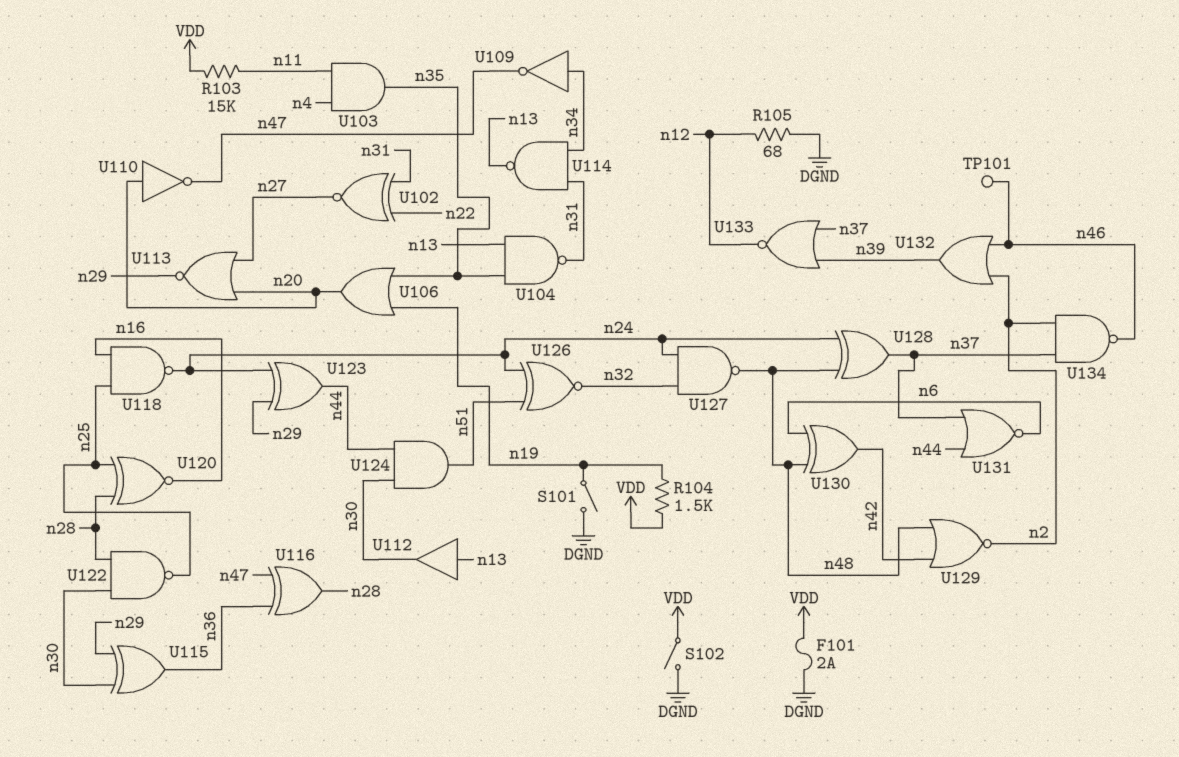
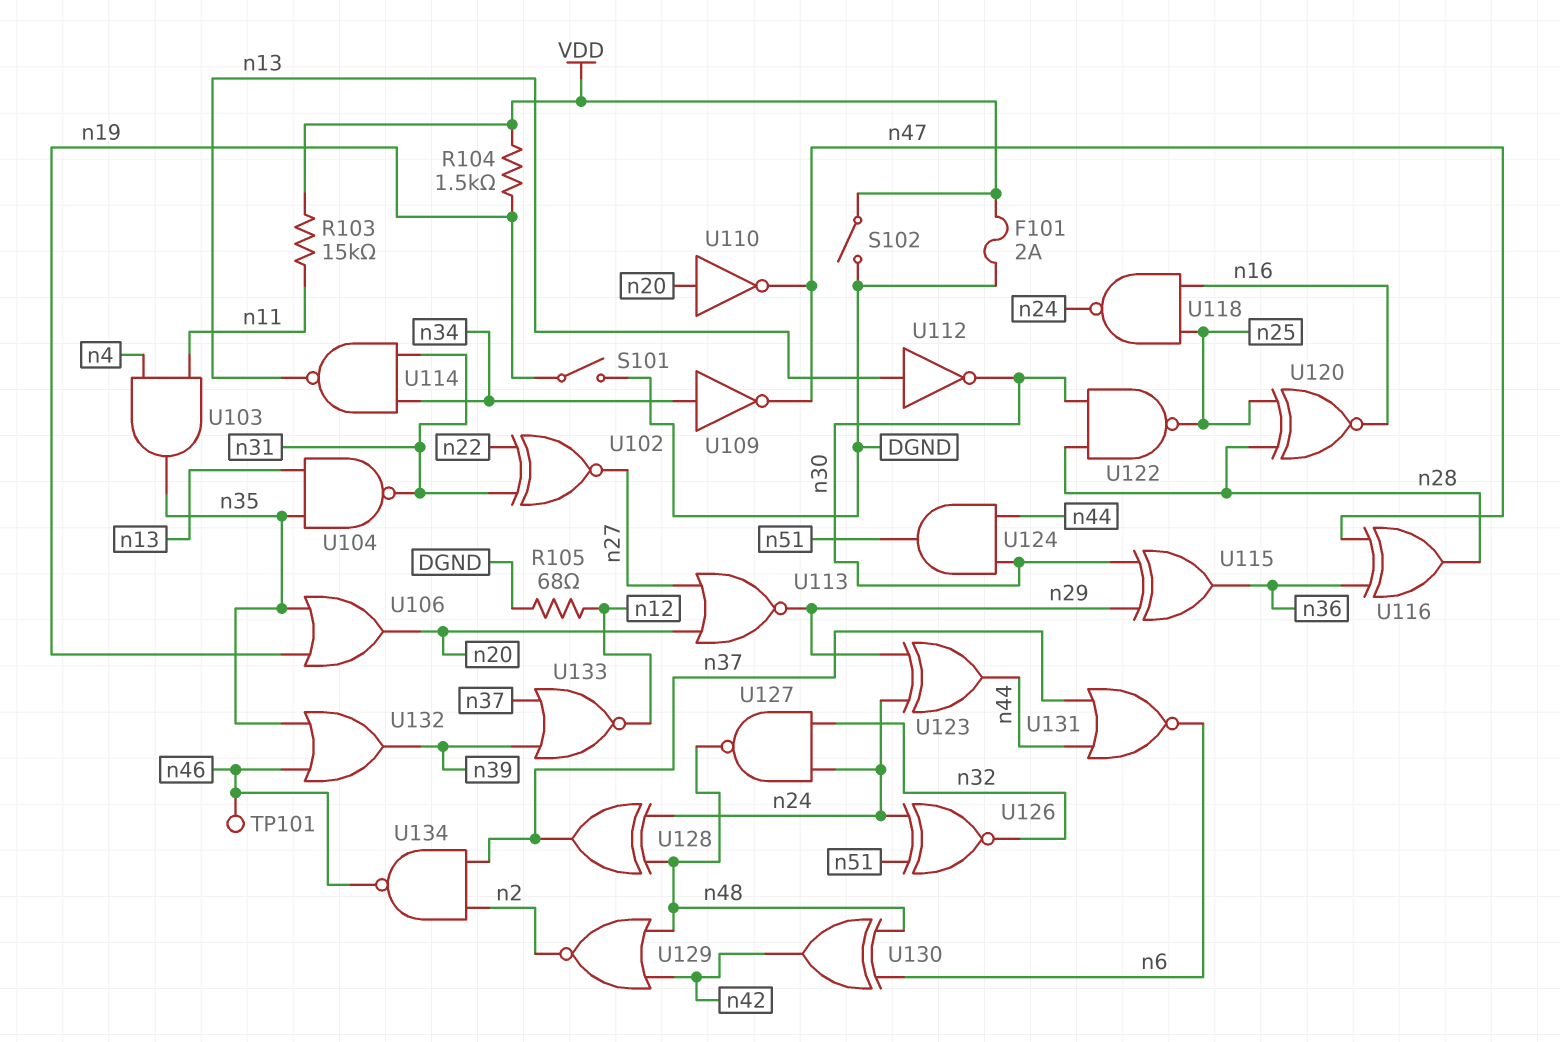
U112: buffer (in n13, out n30) -> NOT (in n13, out n30)
U132: OR (in n2, in n46, out n39) -> OR (in n35, in n46, out n39)

